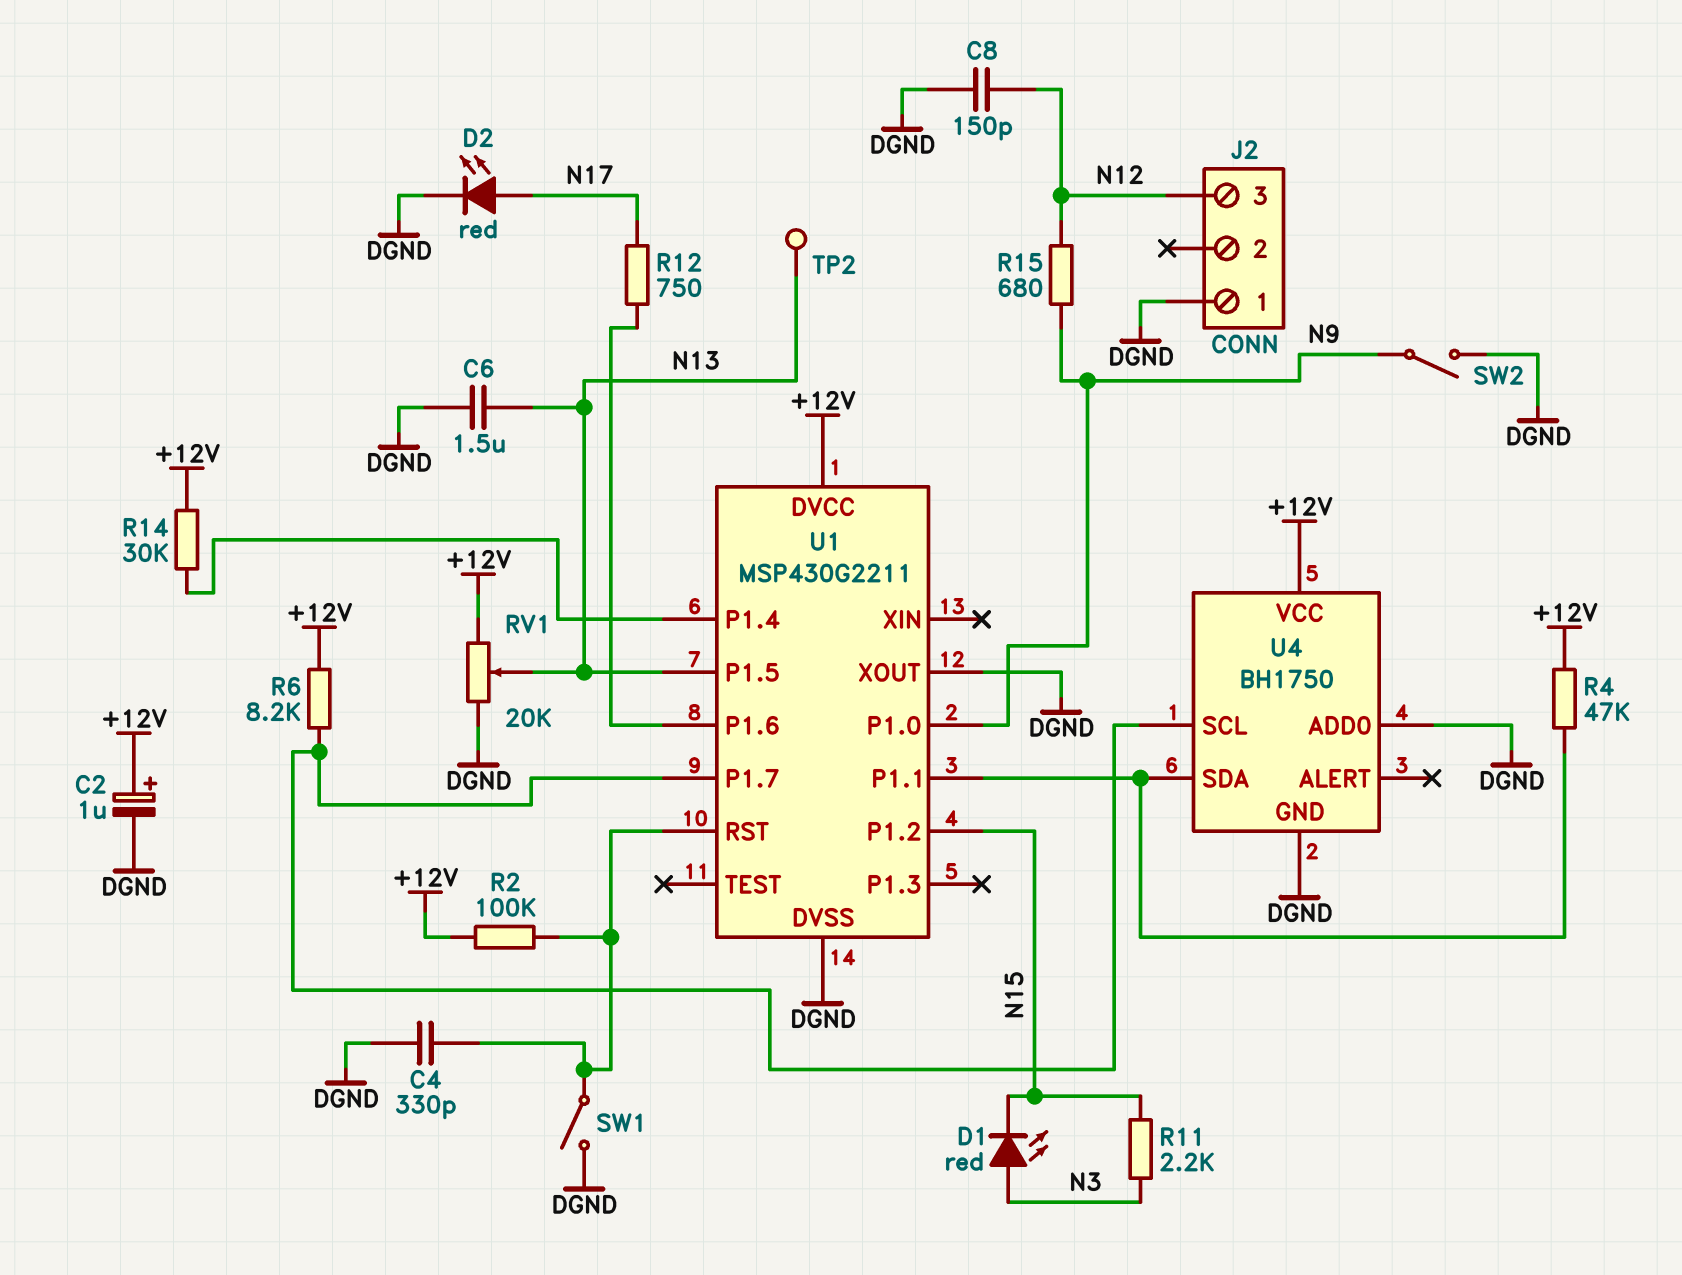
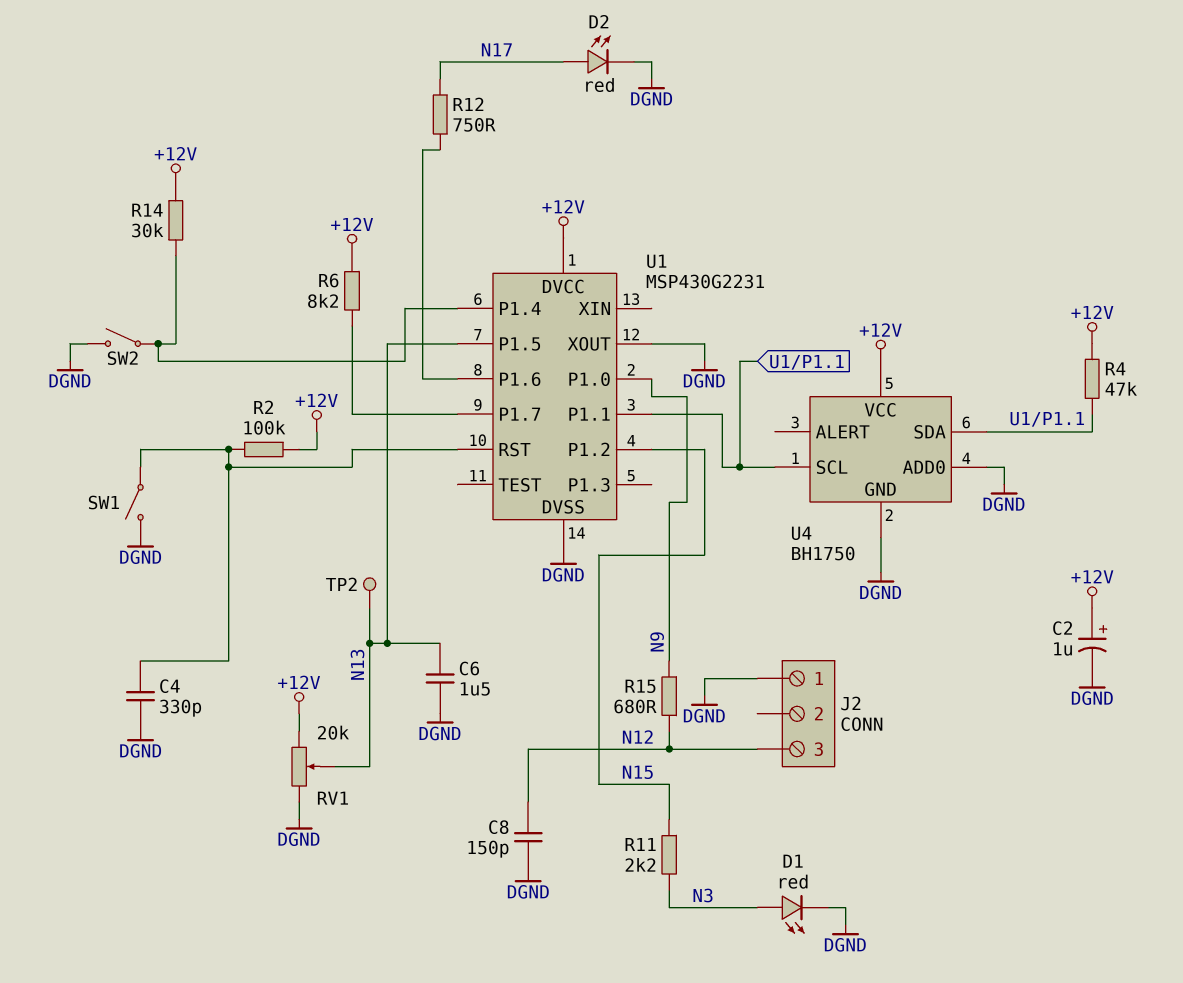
D1: LED red (A N3, K N15) -> LED red (A N3, K DGND)
SW2: switch (DGND, N9) -> switch (DGND, U1/P1.4)
U1: MSP430G2211 -> MSP430G2231
U4 pin SCL: U1/P1.7 -> U1/P1.1

